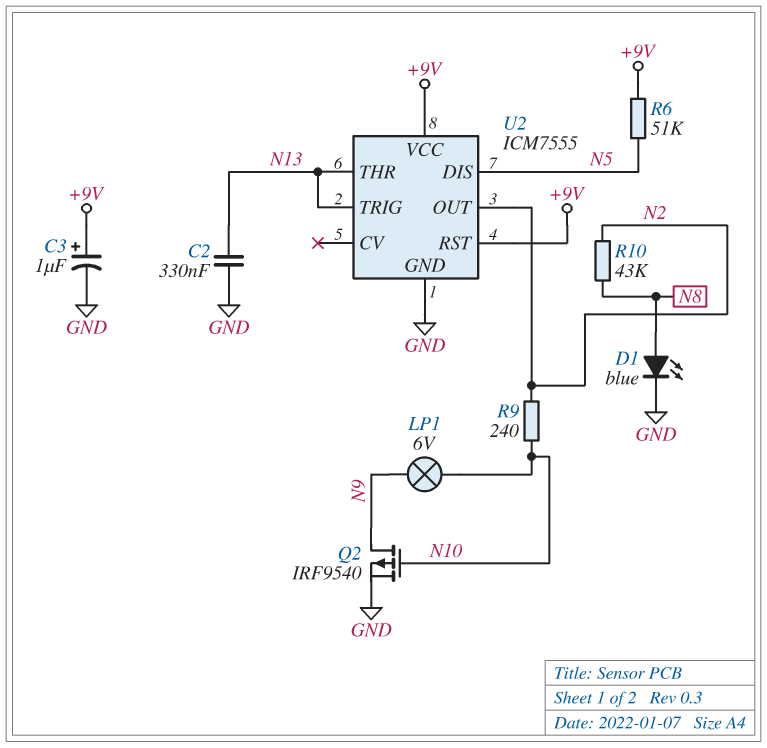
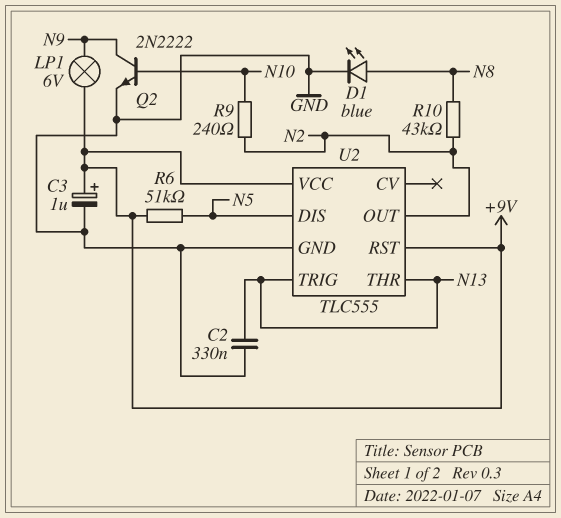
LP1: lamp 6V (N9, N10) -> lamp 6V (+9V, N9)
Q2: PMOS IRF9540 (G N10, D N9, S GND) -> NPN 2N2222 (B N10, C N9, E GND)
U2: ICM7555 -> TLC555

